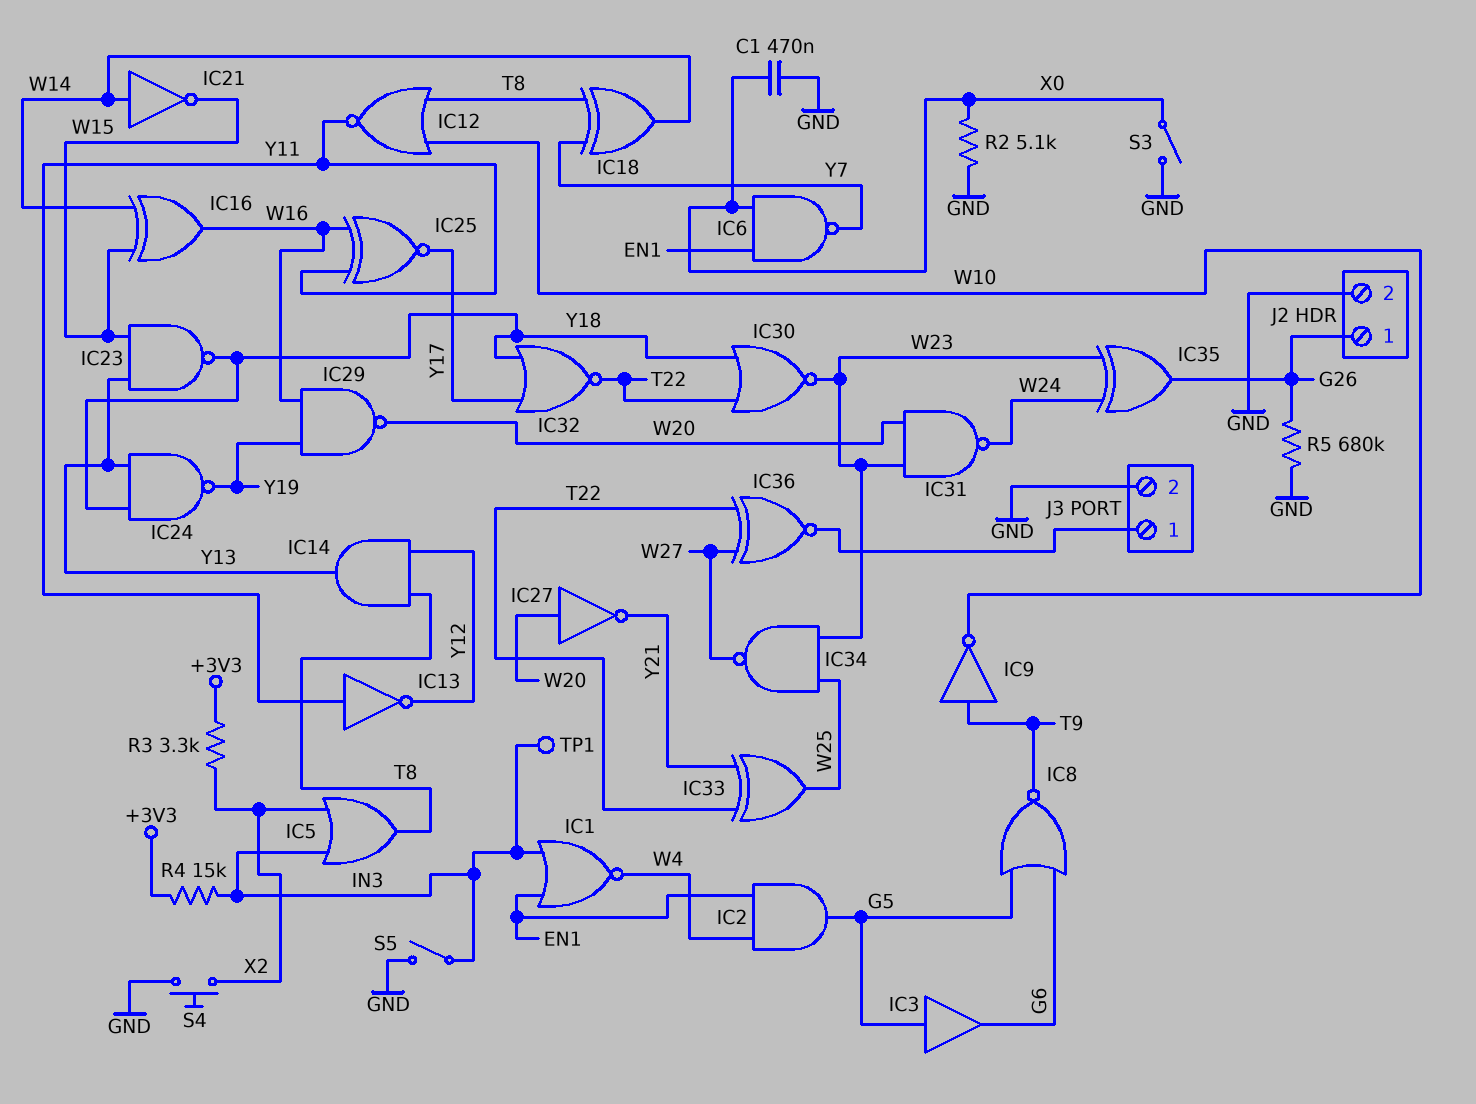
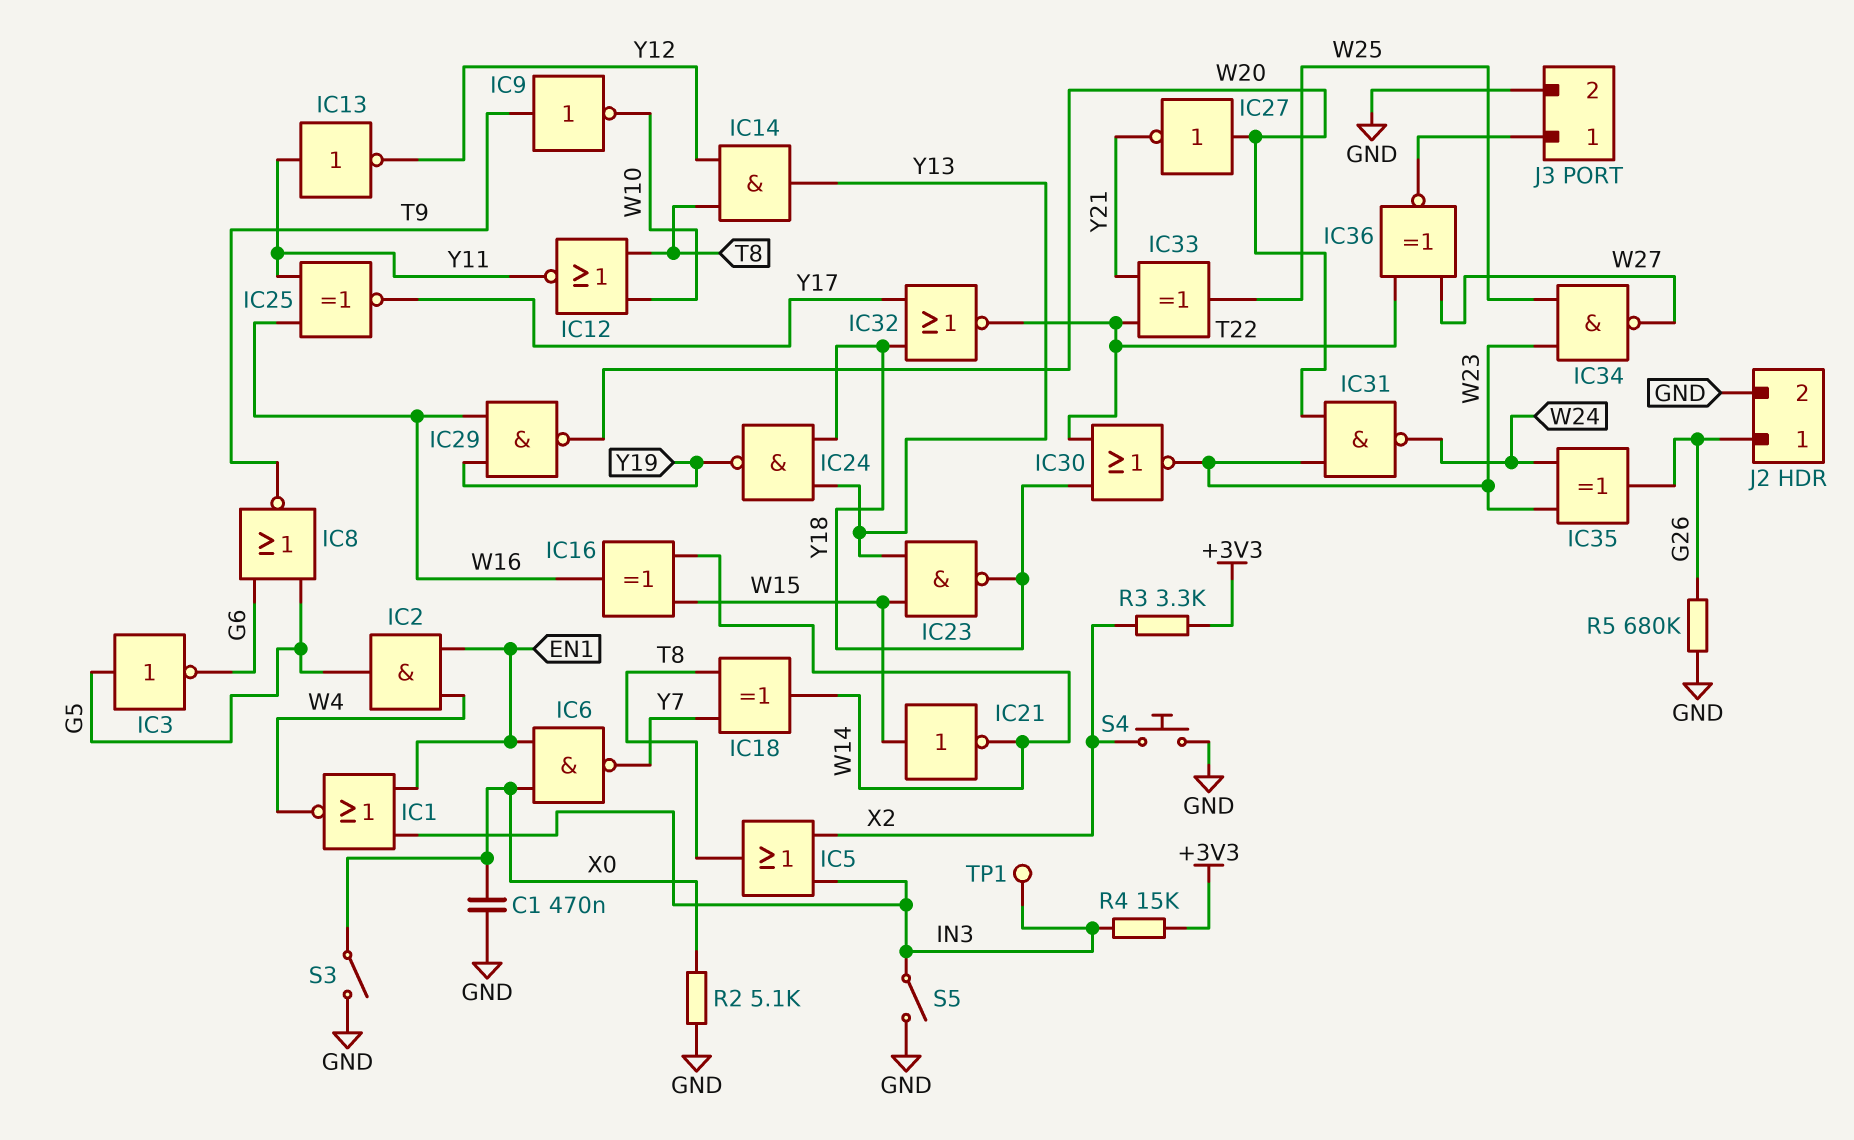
IC3: buffer (in G5, out G6) -> NOT (in G5, out G6)
IC21: NOT (in W14, out W15) -> NOT (in W15, out W14)

